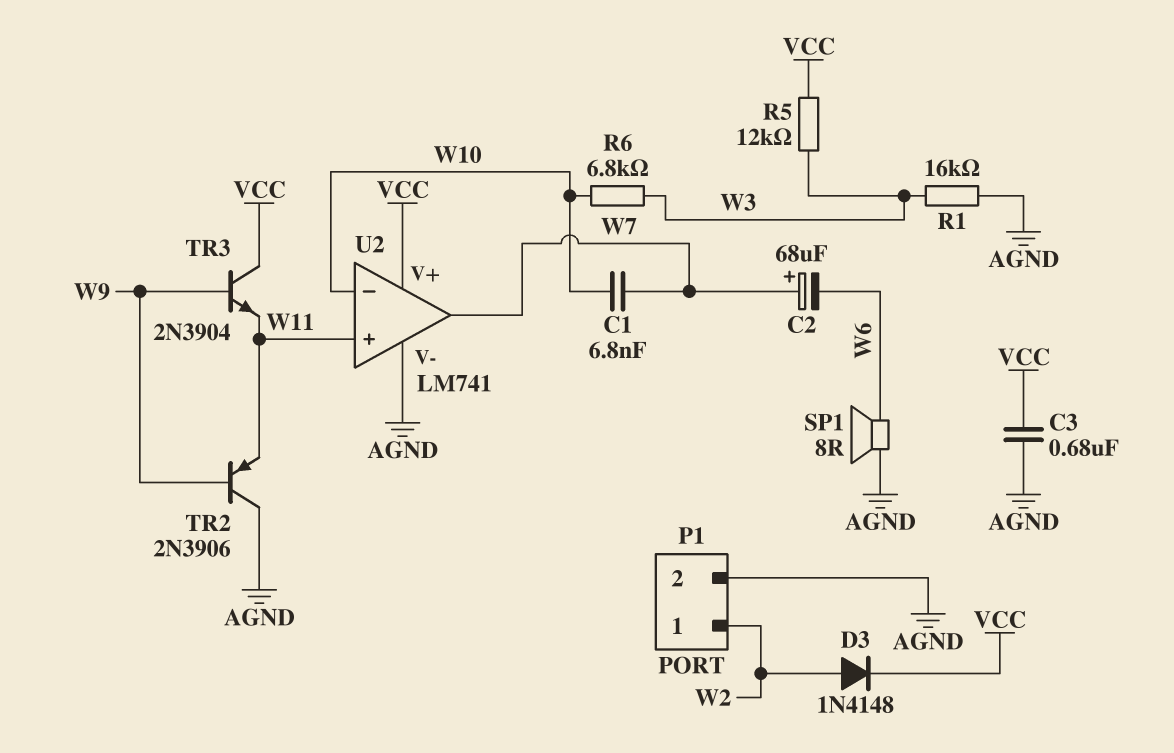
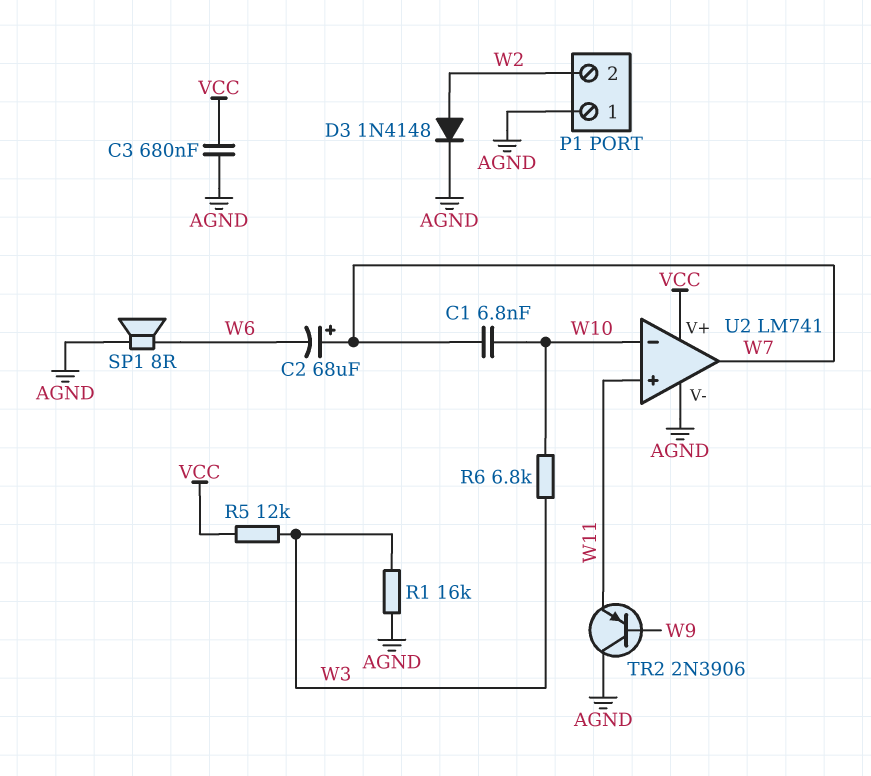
D3: diode 1N4148 (A W2, K VCC) -> diode 1N4148 (A W2, K AGND)
P1 pin 1: W2 -> AGND
P1 pin 2: AGND -> W2
TR3: NPN 2N3904 (B W9, C VCC, E W11) -> none

